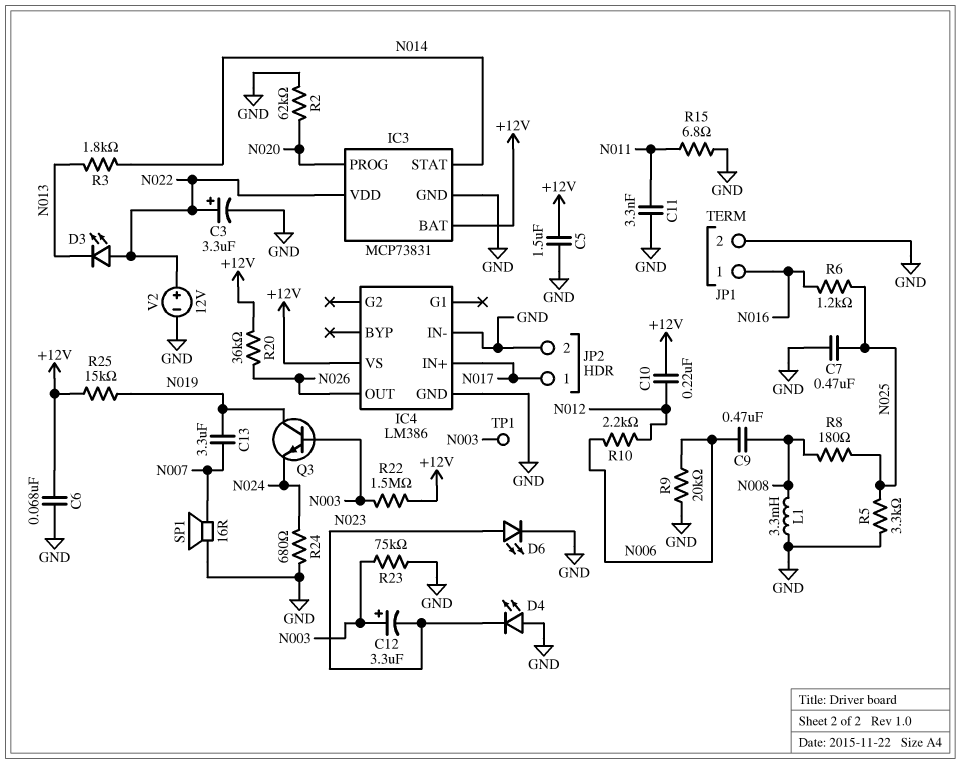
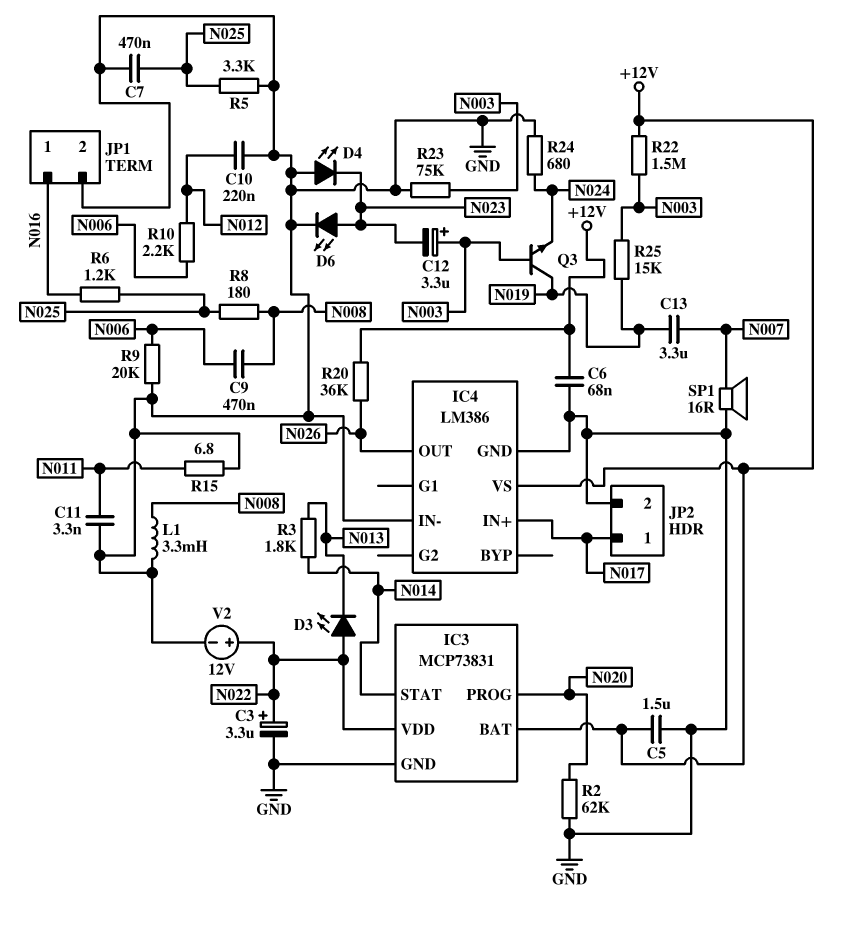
C10: 220nF (+12V, N012) -> 220nF (GND, N012)
R25: 15k (+12V, N019) -> 15k (N003, N019)
TP1: test point (N003) -> none

